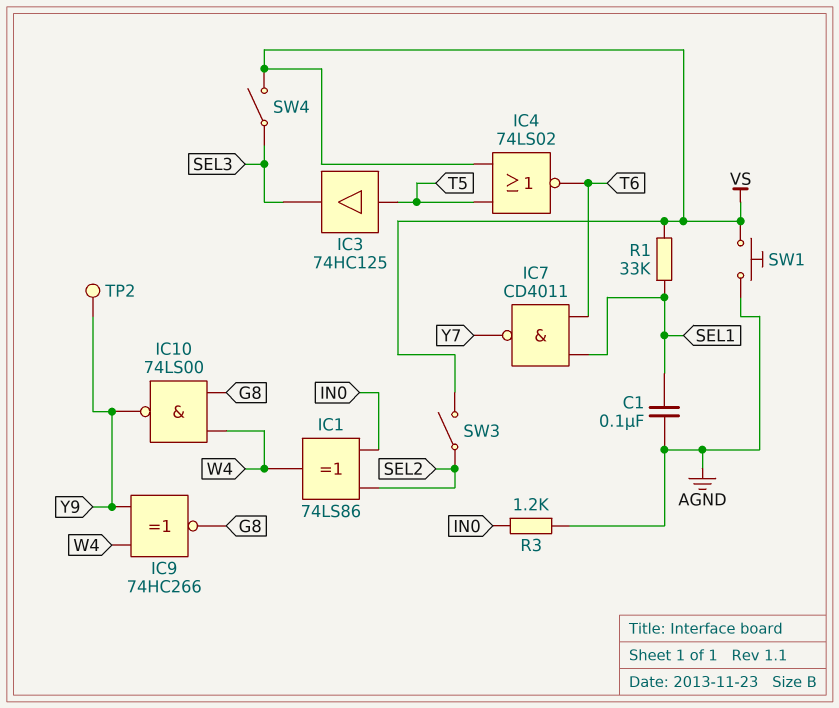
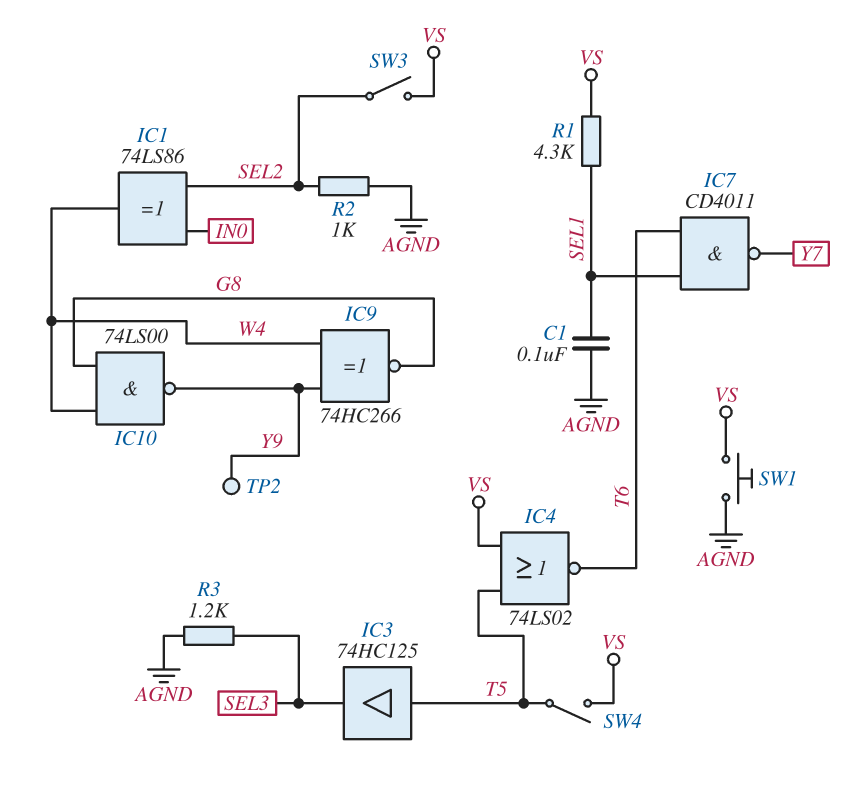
R1: 33k (SEL1, VS) -> 4.3k (SEL1, VS)
R2: none -> 1k (AGND, SEL2)
R3: 1.2k (AGND, IN0) -> 1.2k (AGND, SEL3)
SW4: switch (SEL3, VS) -> switch (T5, VS)

